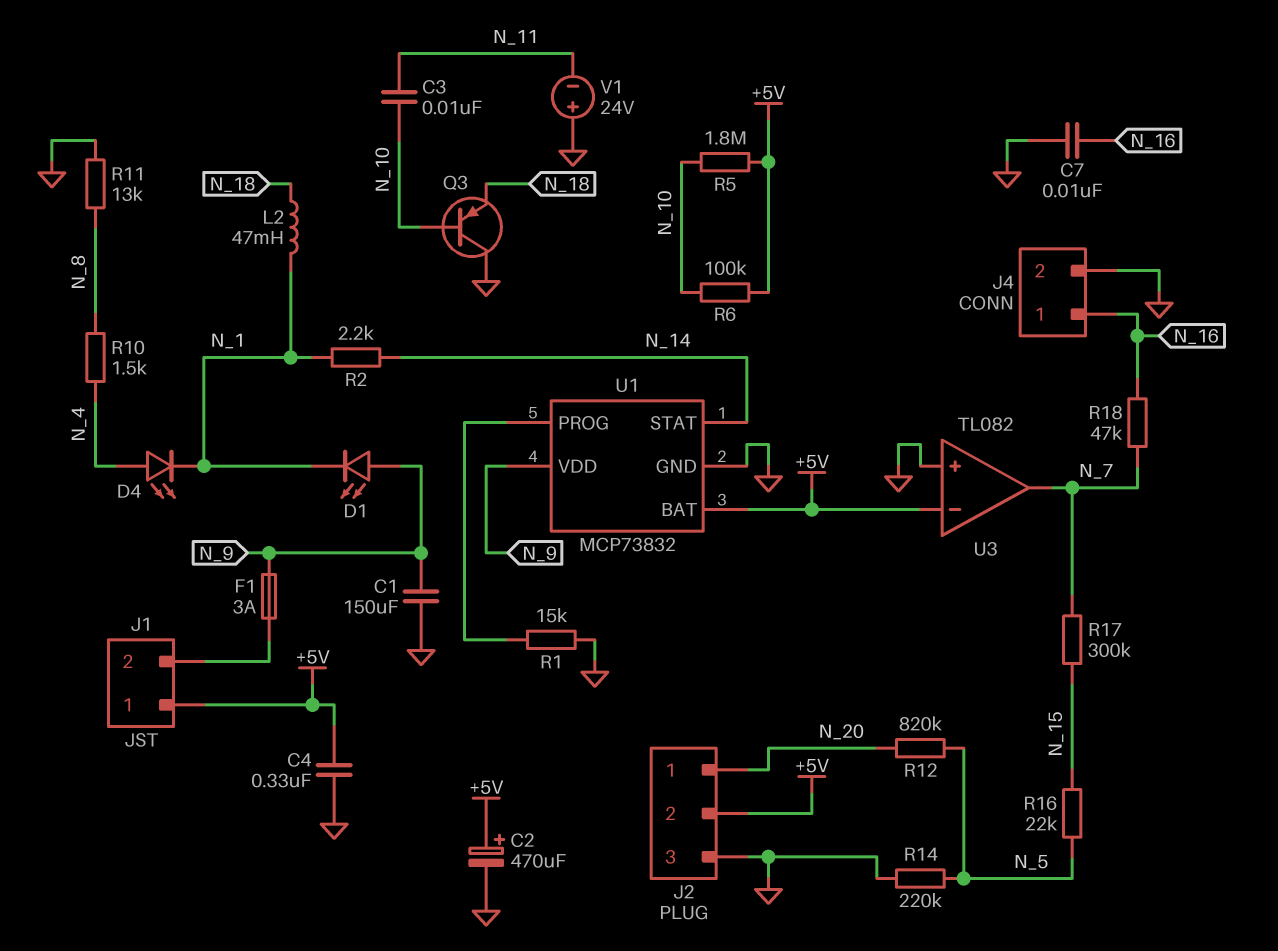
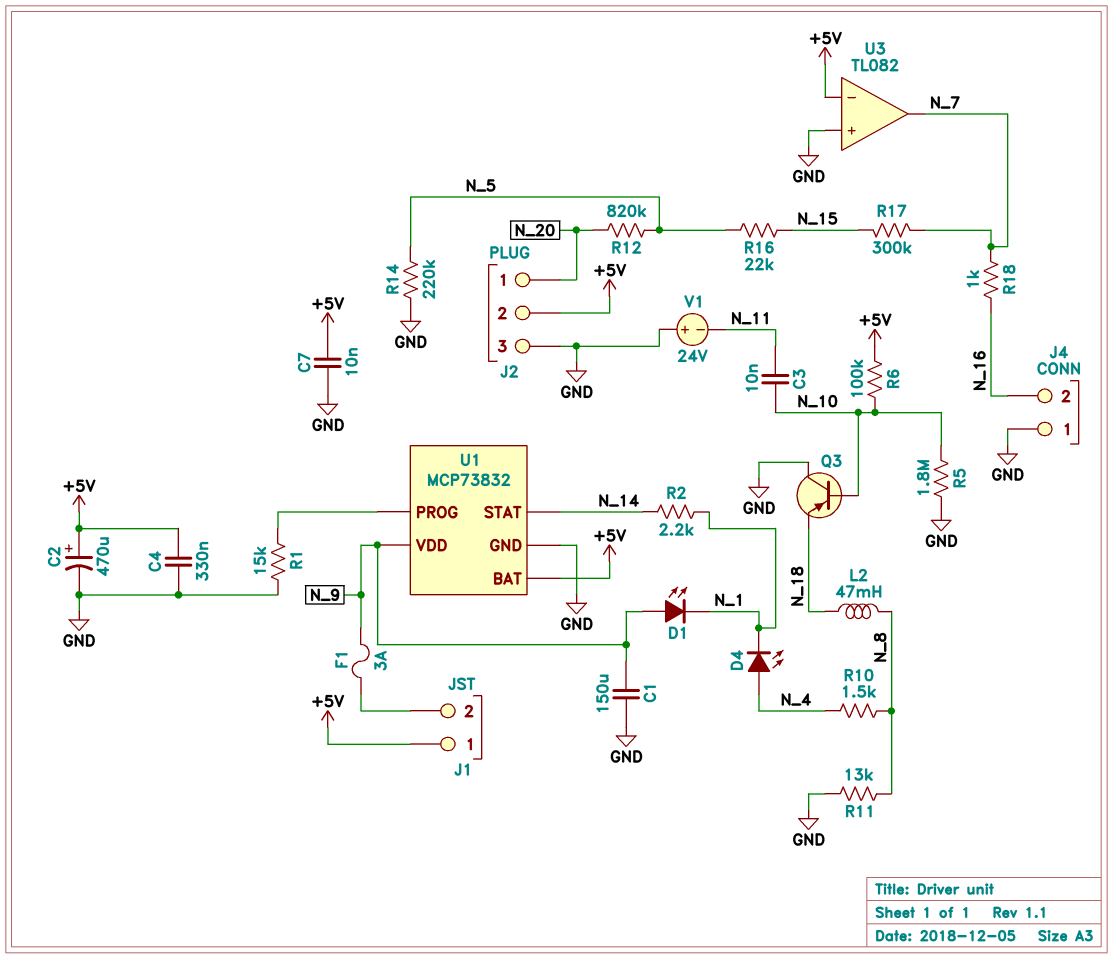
C7: 10nF (GND, N_16) -> 10nF (+5V, GND)
J4 pin 1: N_16 -> GND
J4 pin 2: GND -> N_16
L2: 47mH (N_1, N_18) -> 47mH (N_8, N_18)
R5: 1.8M (+5V, N_10) -> 1.8M (GND, N_10)
R18: 47k (N_7, N_16) -> 1k (N_7, N_16)

